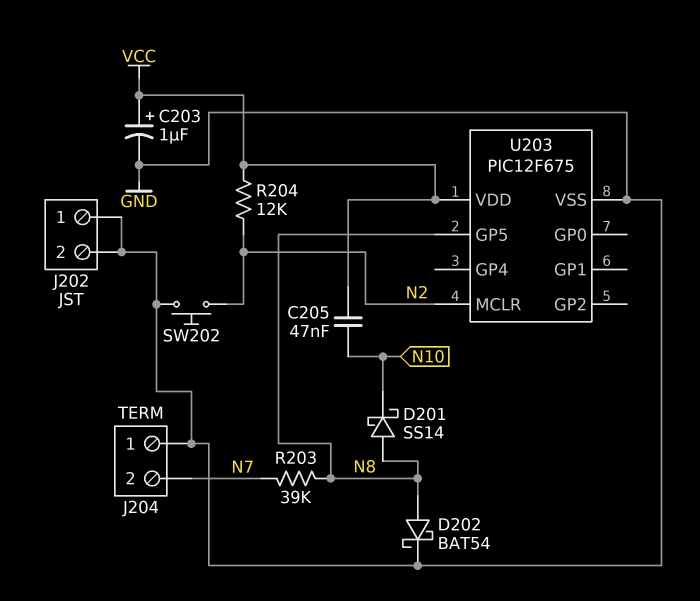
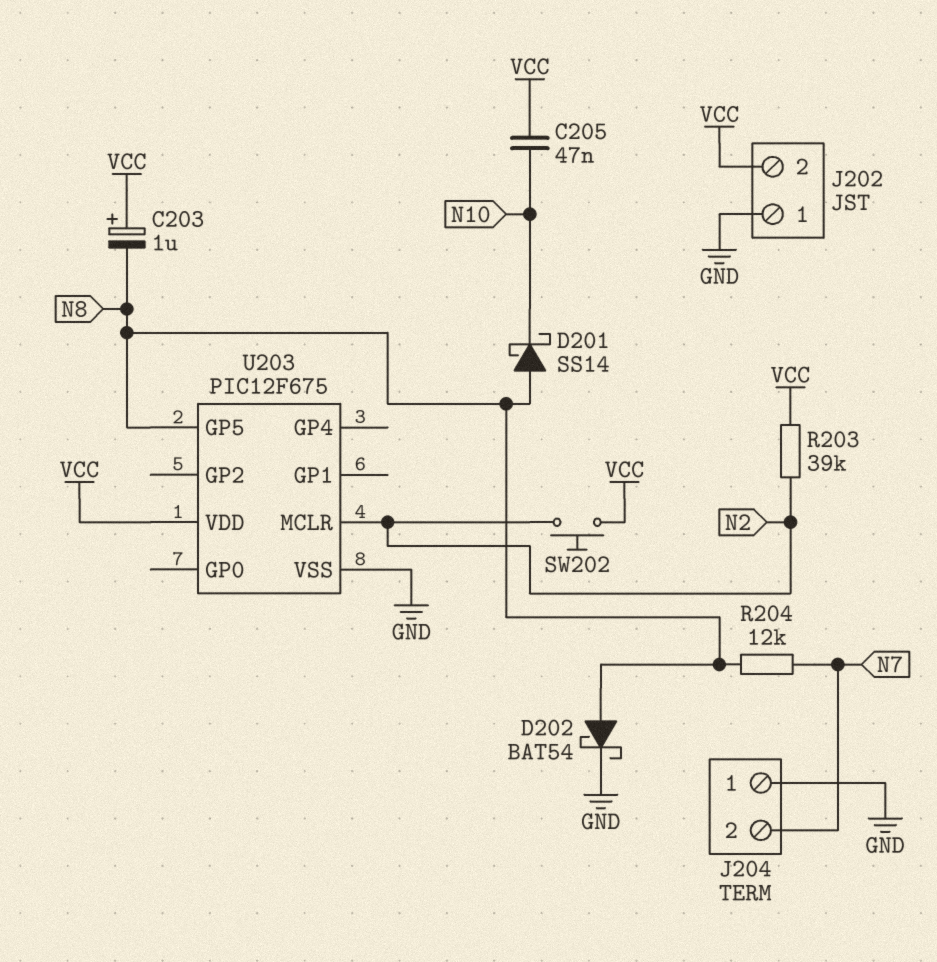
C203: 1uF (plus VCC, minus GND) -> 1uF (plus VCC, minus N8)
J202 pin 2: GND -> VCC
R203: 39k (N7, N8) -> 39k (N2, VCC)
R204: 12k (N2, VCC) -> 12k (N7, N8)
SW202: button (GND, N2) -> button (N2, VCC)

